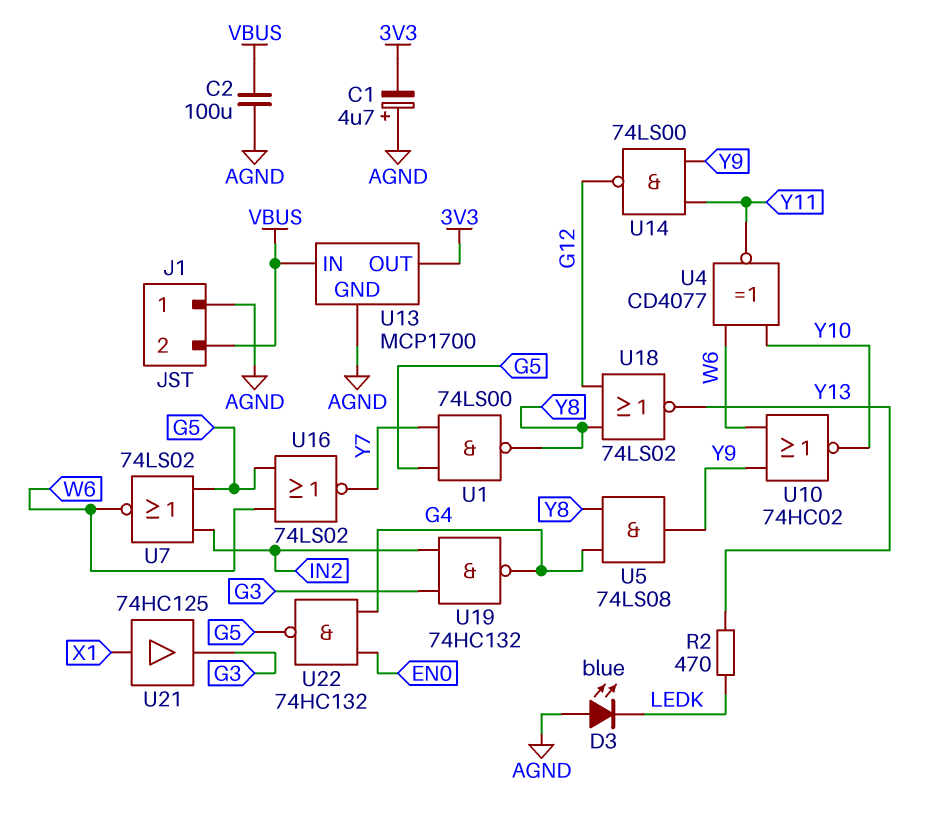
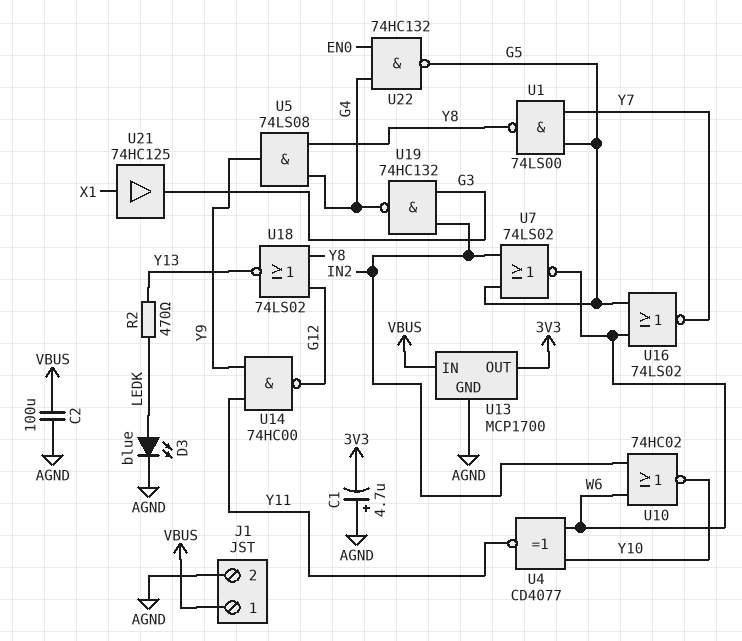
D3: LED blue (A AGND, K LEDK) -> LED blue (A LEDK, K AGND)
J1 pin 1: AGND -> VBUS
J1 pin 2: VBUS -> AGND
U10: NOR 74HC02 (in W6, in Y9, out Y10) -> NOR 74HC02 (in IN2, in W6, out Y10)
U14: NAND 74LS00 (in Y9, in Y11, out G12) -> NAND 74HC00 (in Y9, in Y11, out G12)

